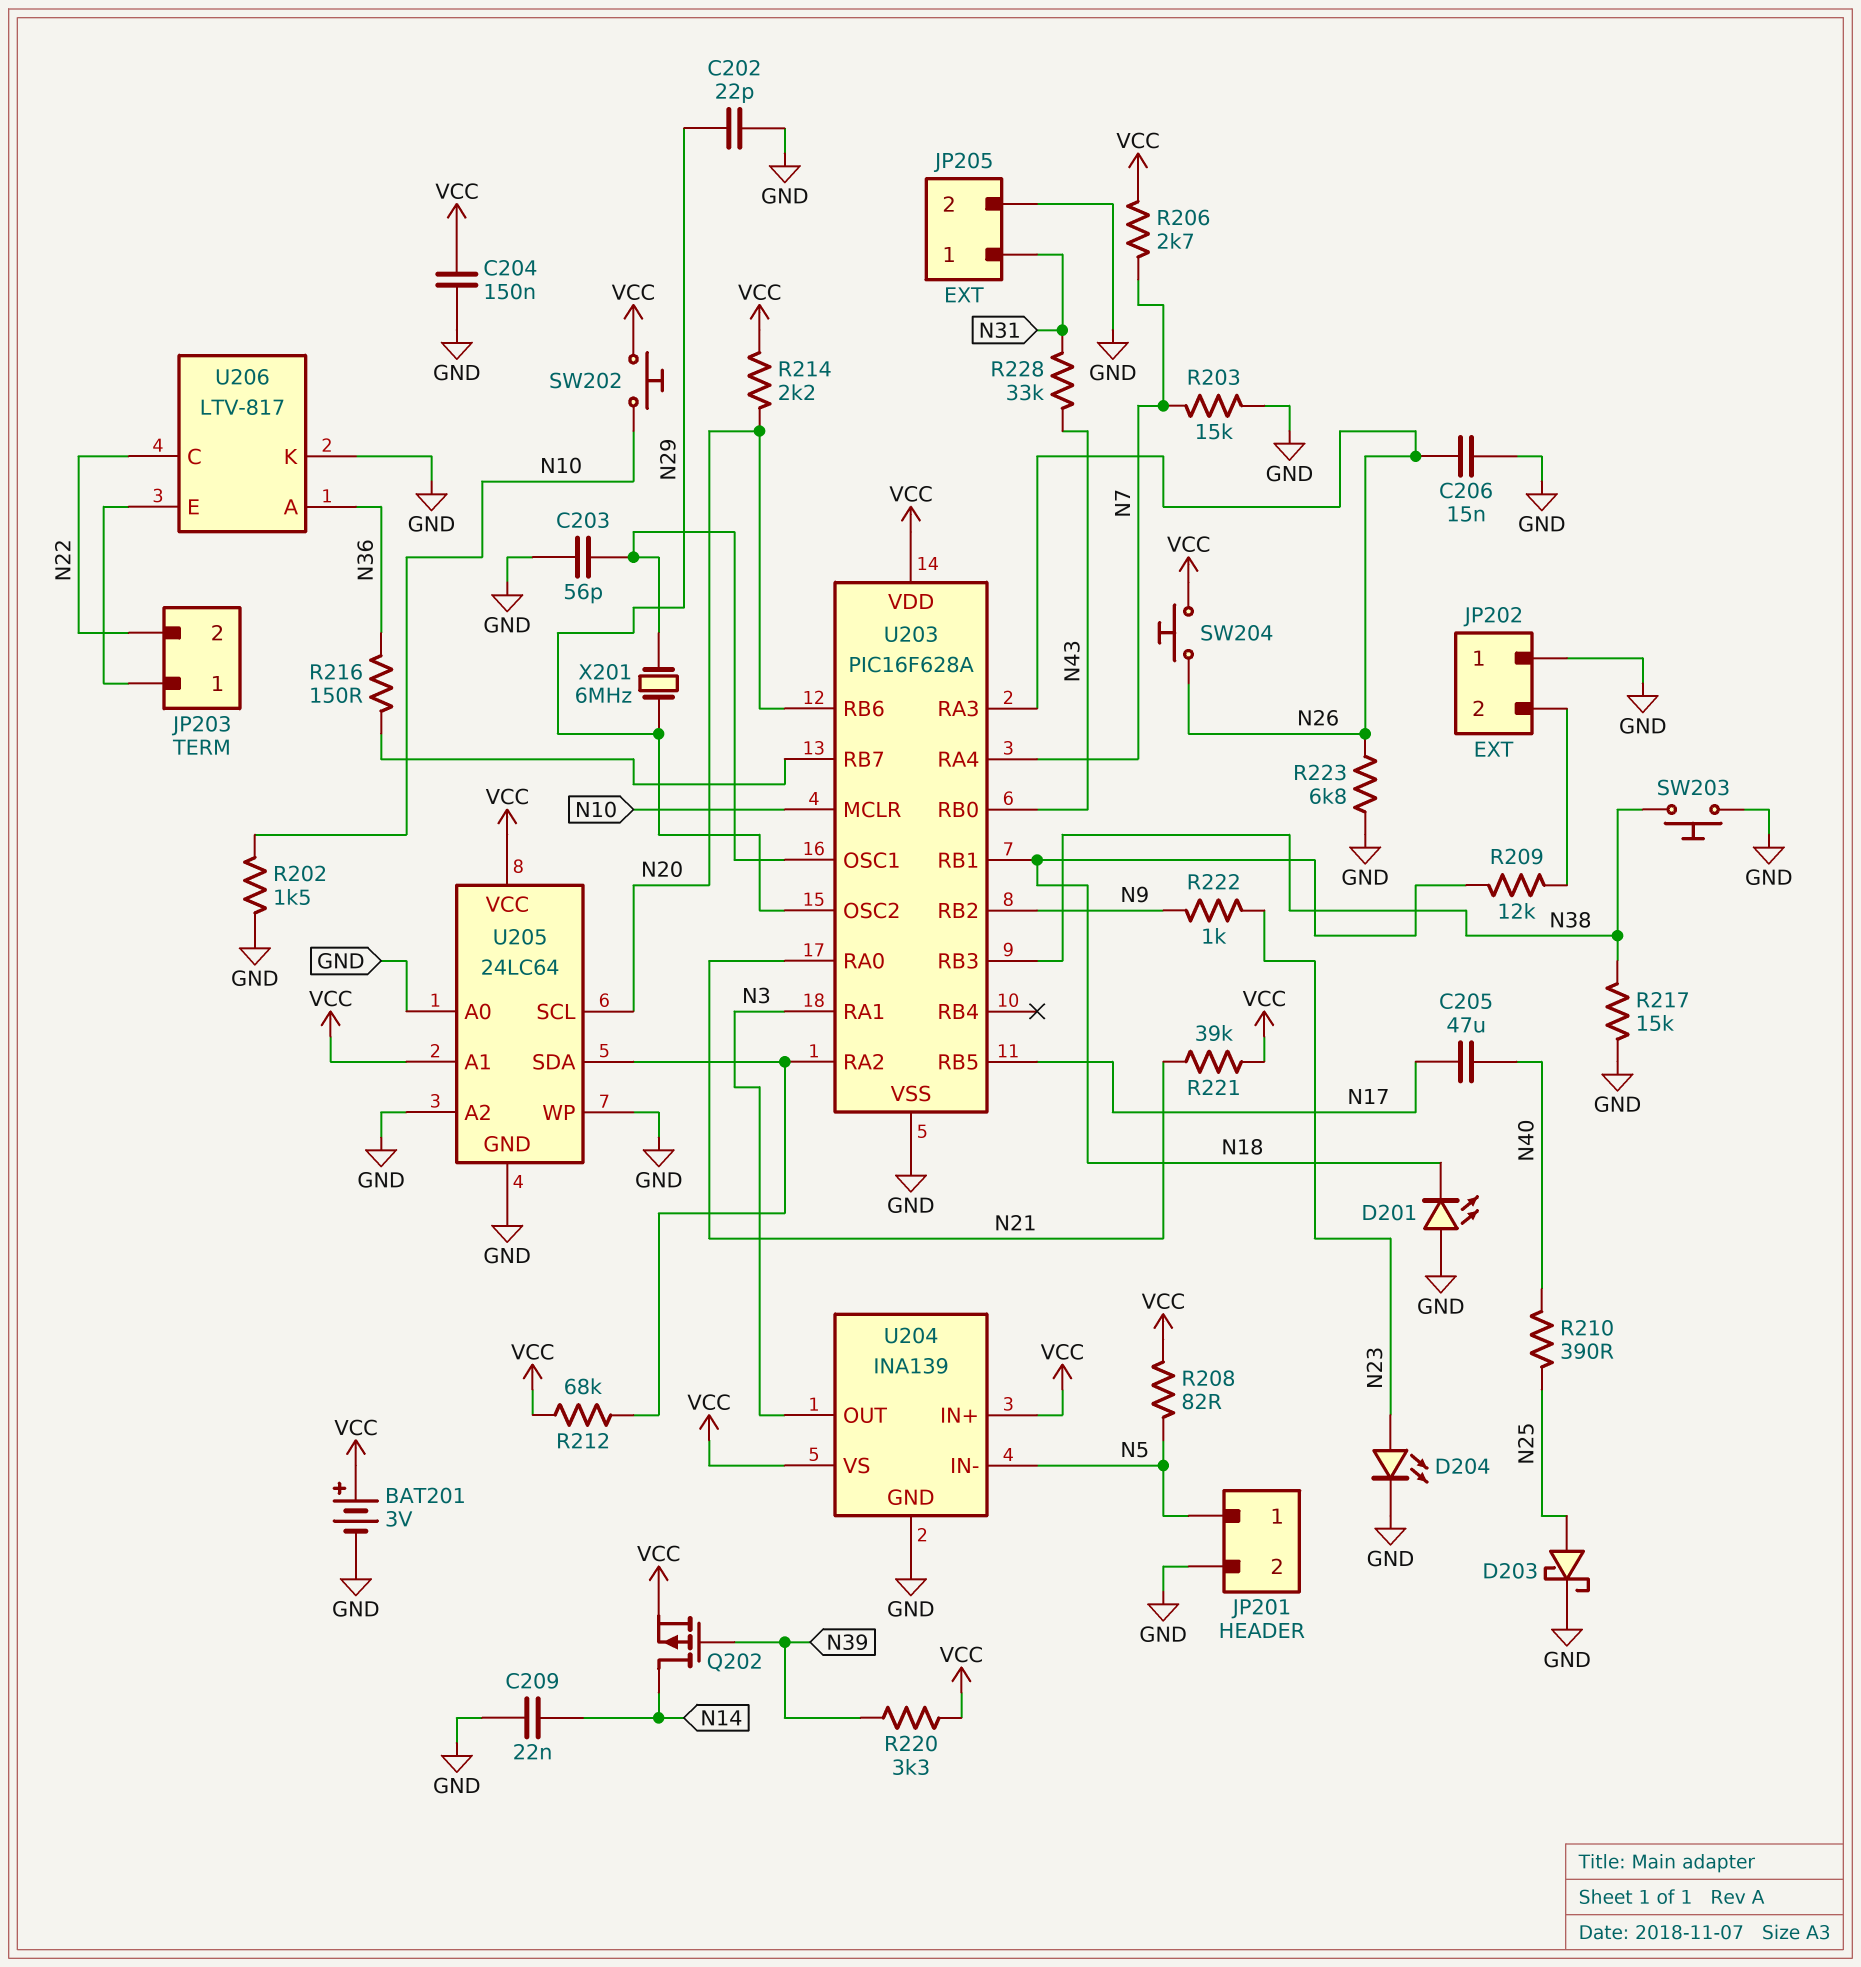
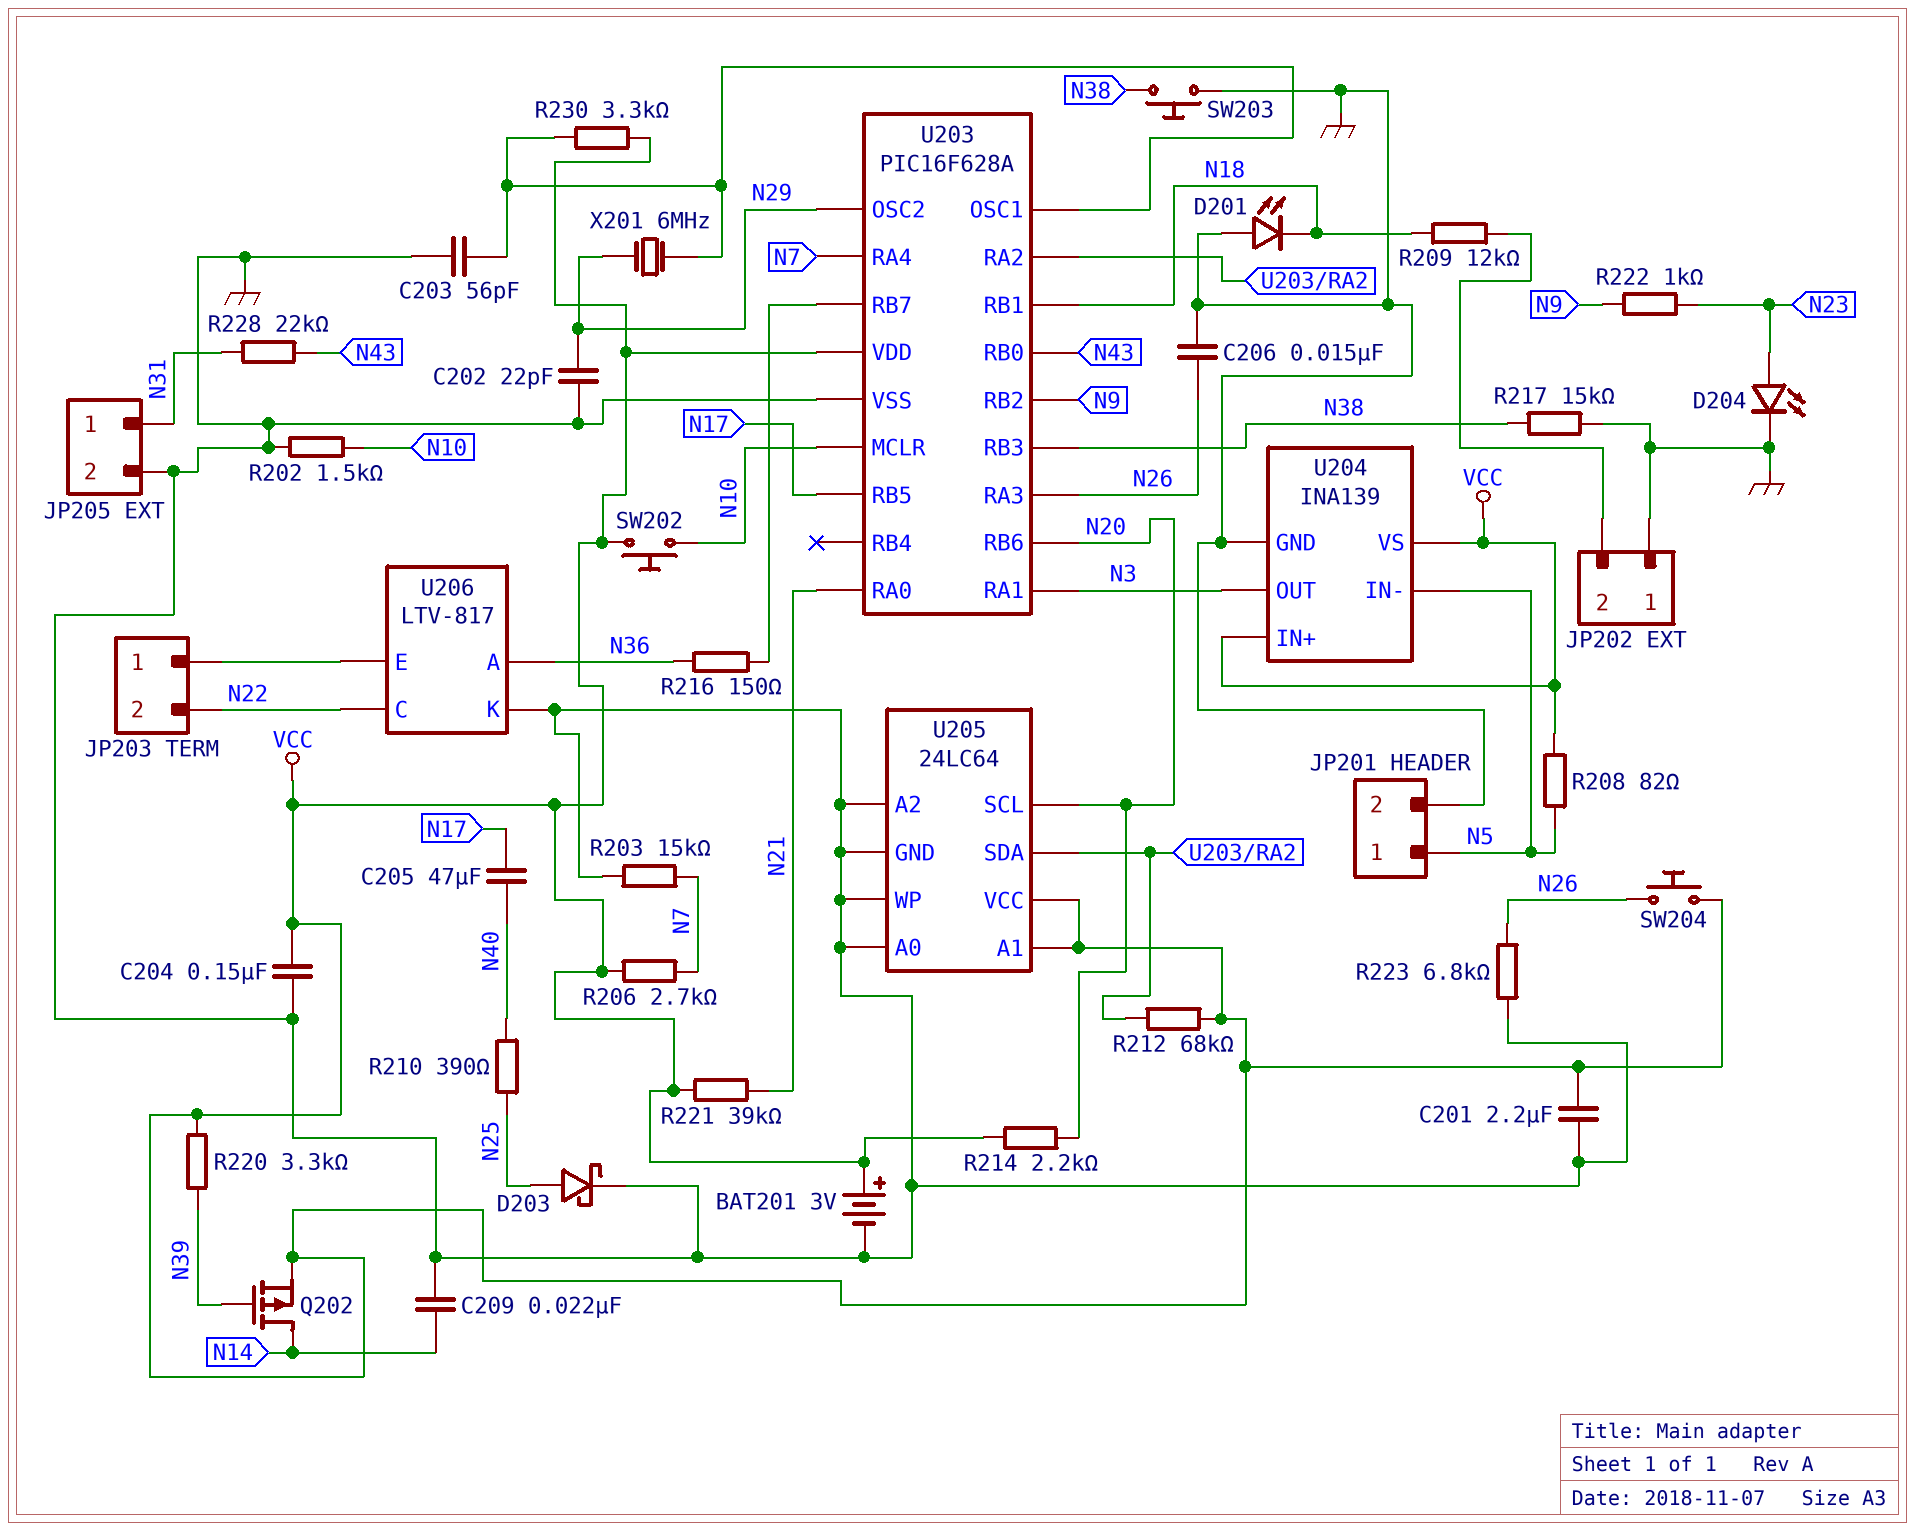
C201: none -> 2.2uF (GND, VCC)
R228: 33k (N31, N43) -> 22k (N31, N43)
R230: none -> 3.3k (U203/OSC1, VCC)

